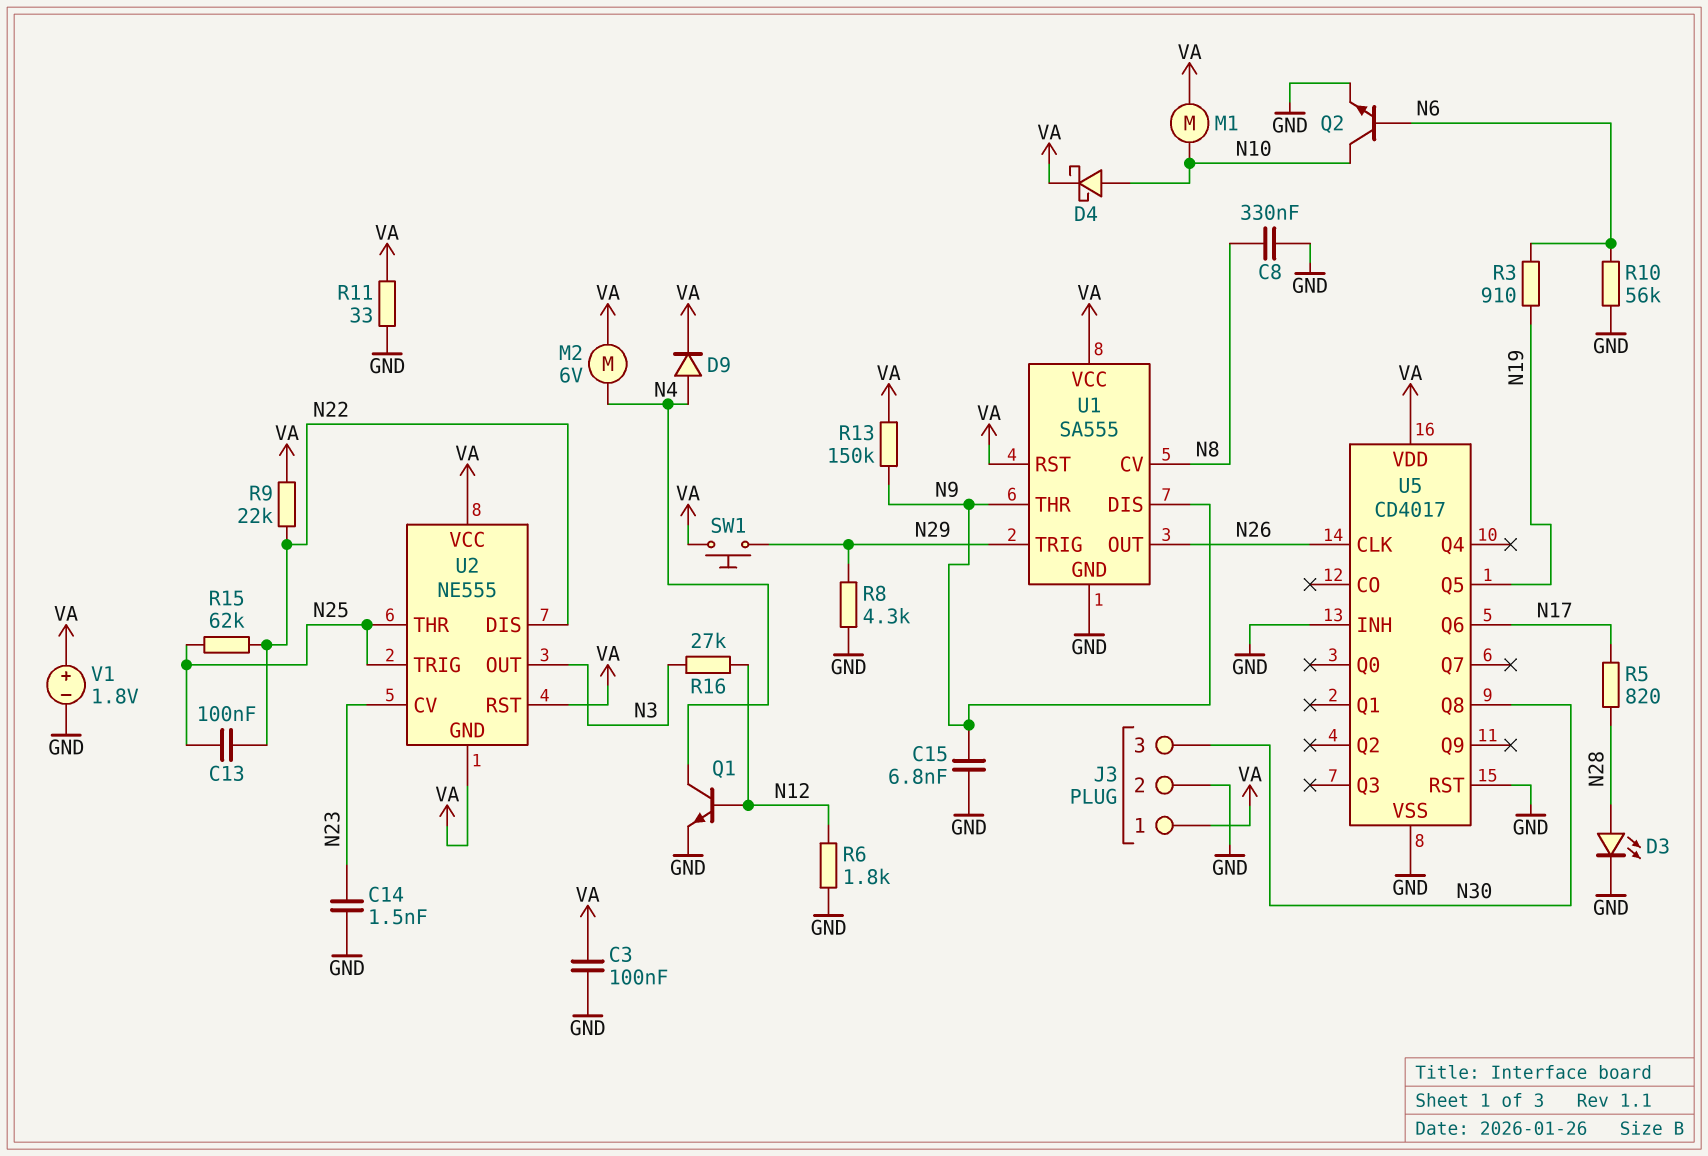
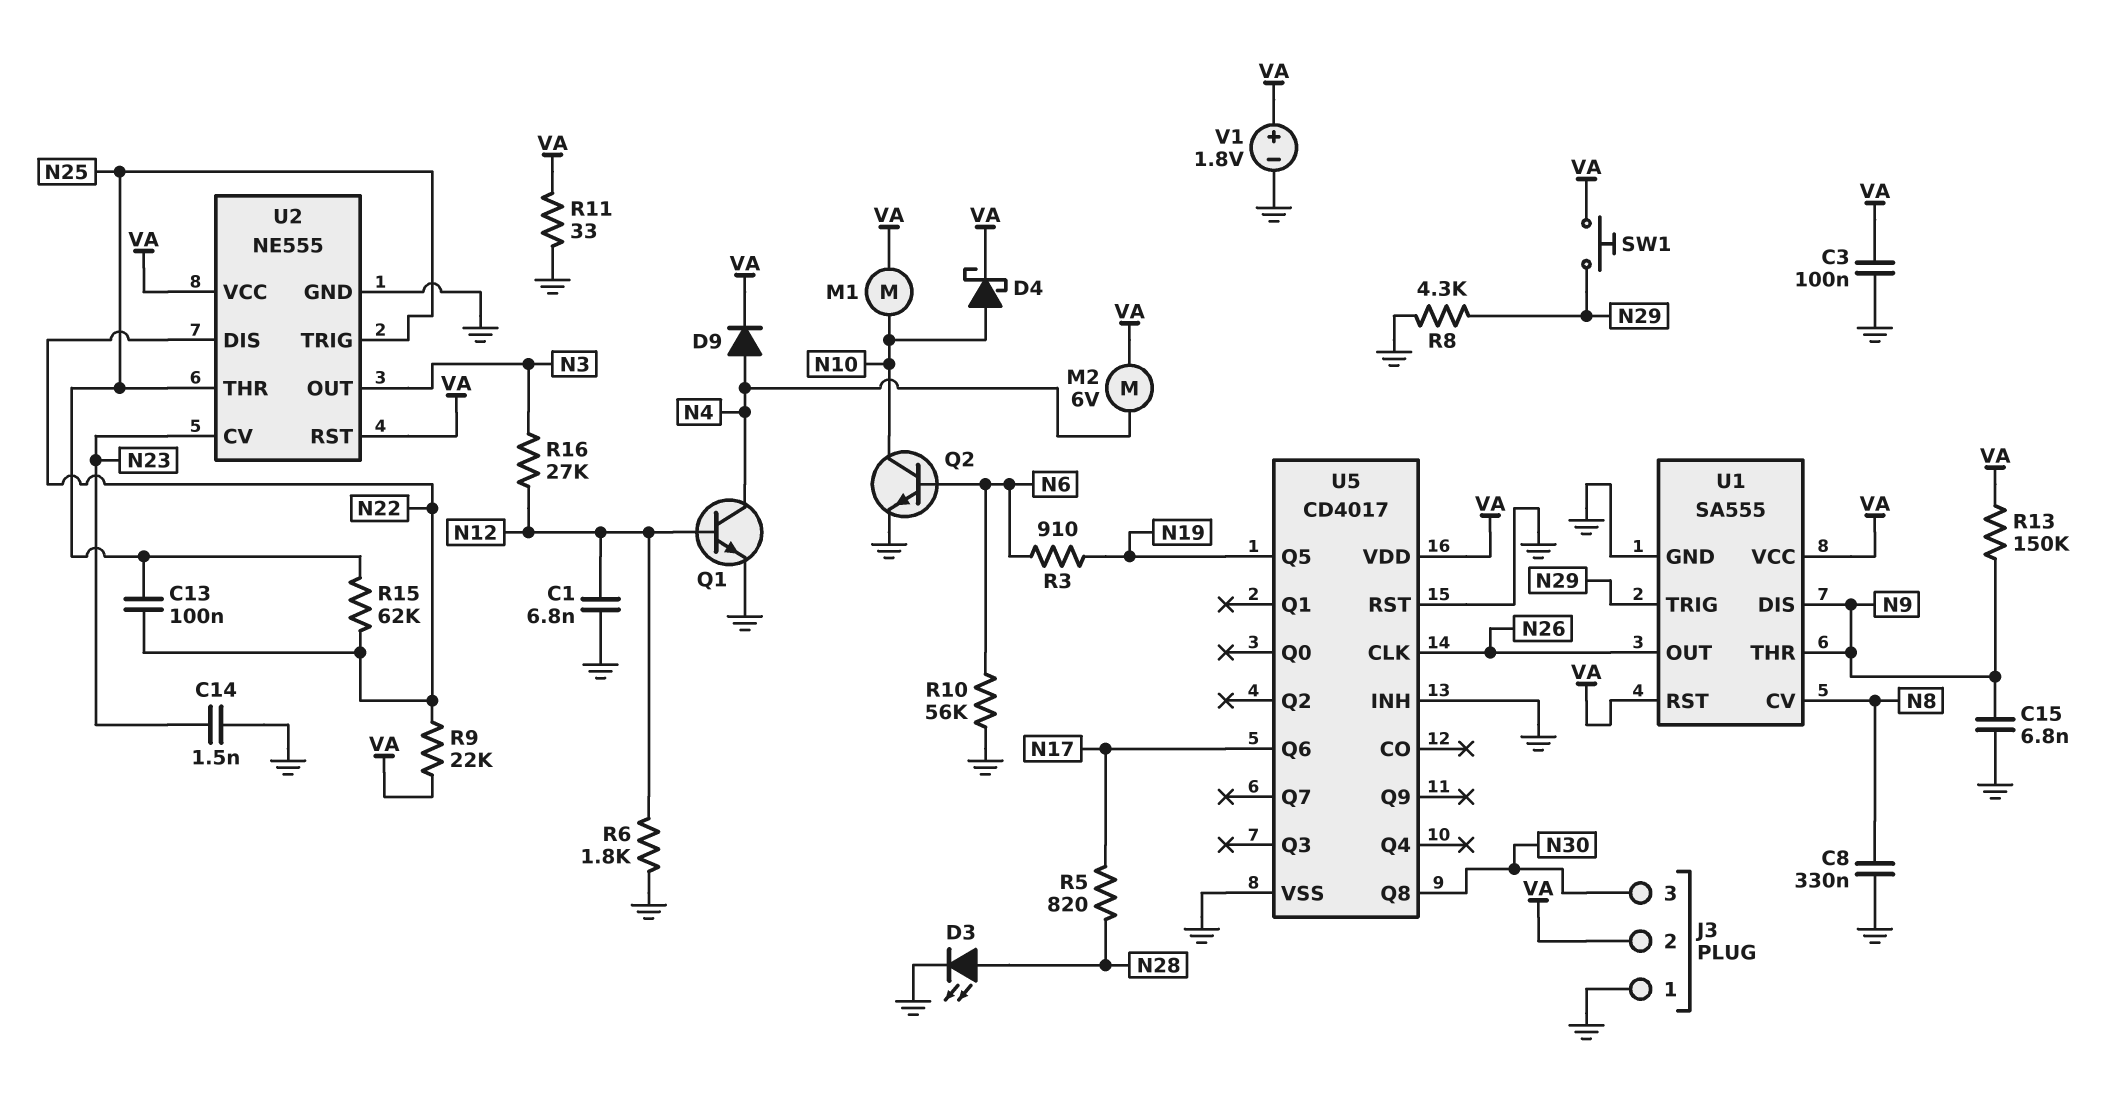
C1: none -> 6.8nF (GND, N12)
J3 pin 1: VA -> GND
J3 pin 2: GND -> VA
U2 pin GND: VA -> GND

